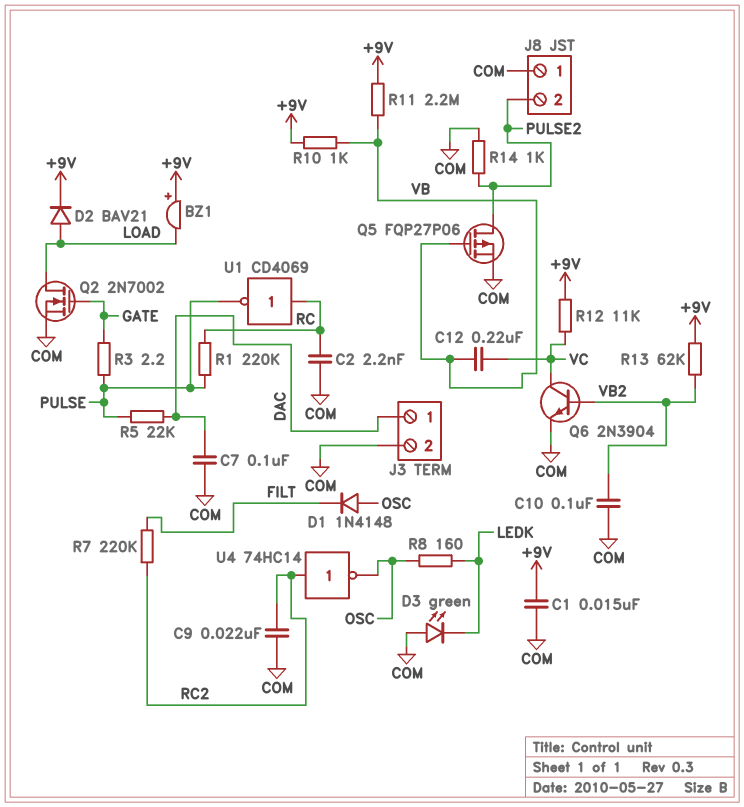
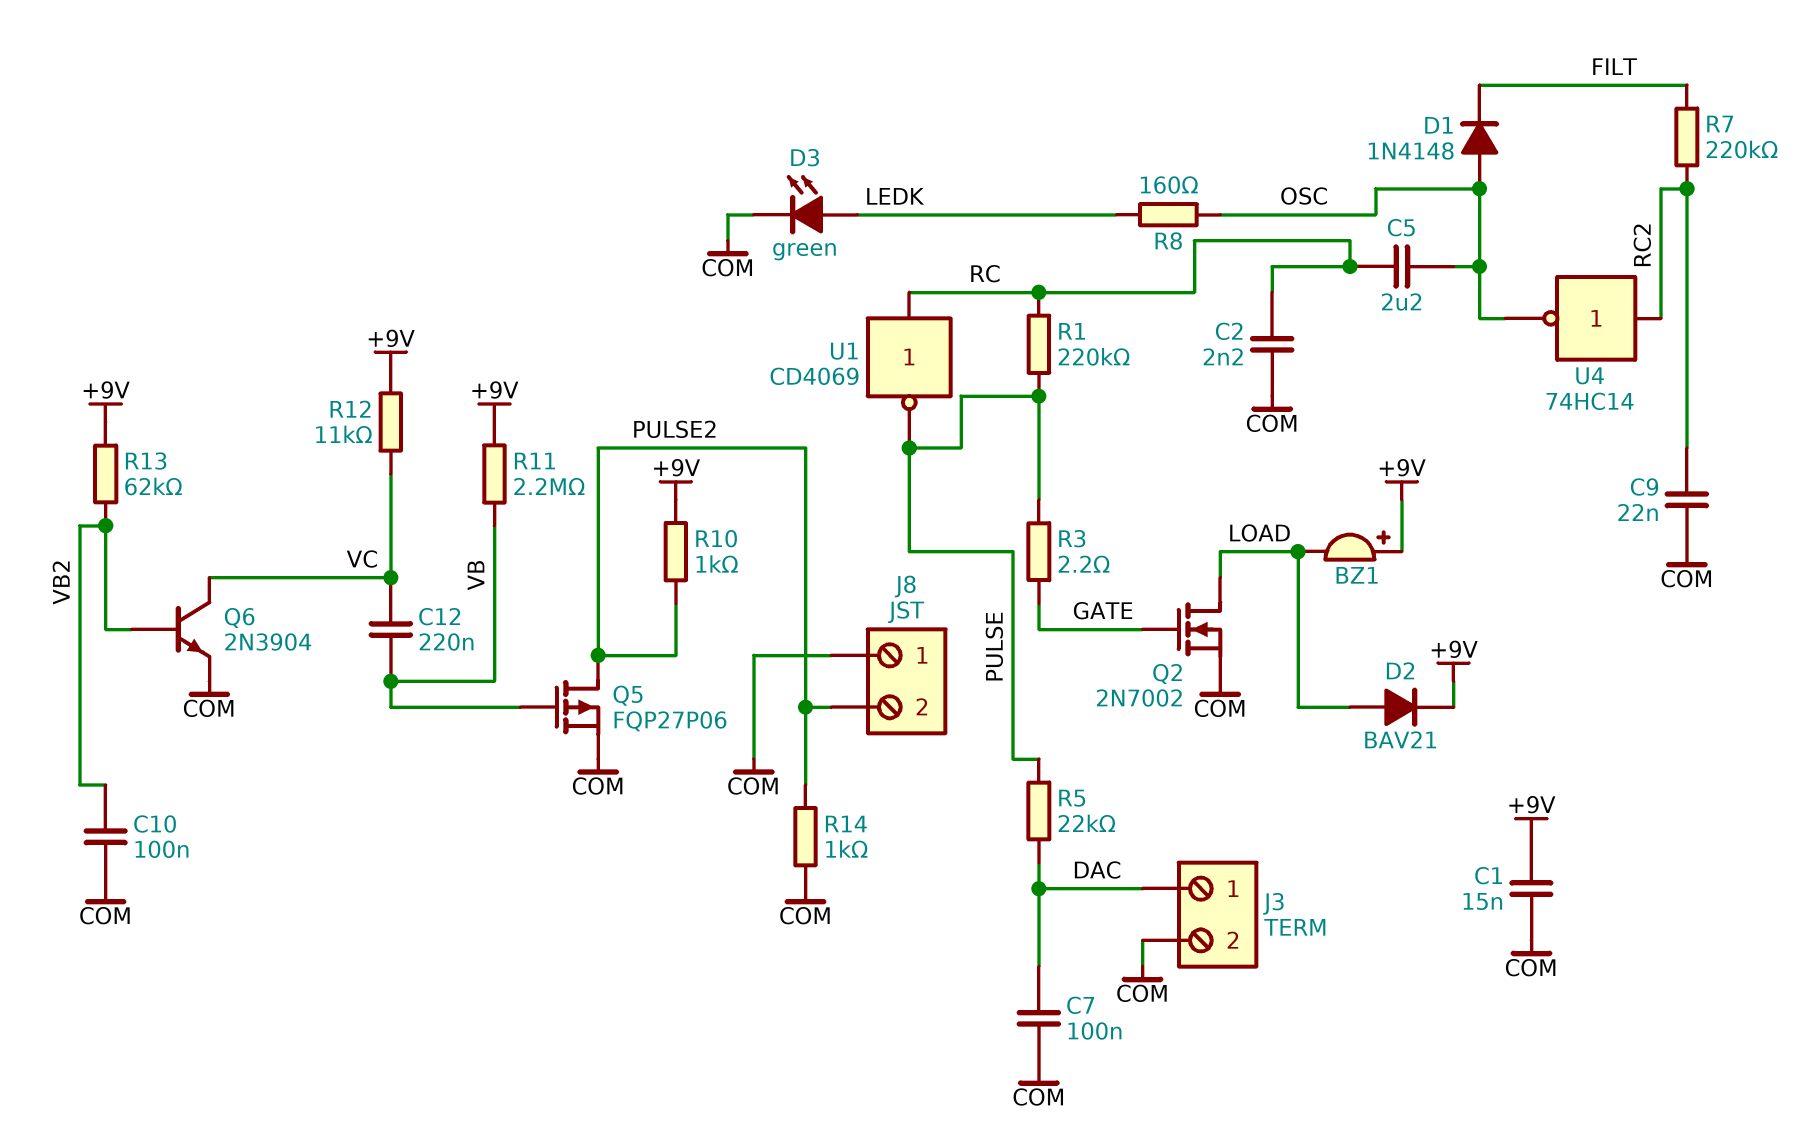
C5: none -> 2.2uF (OSC, RC)
D3: LED green (A COM, K LEDK) -> LED green (A LEDK, K COM)
R10: 1k (+9V, VB) -> 1k (+9V, PULSE2)

